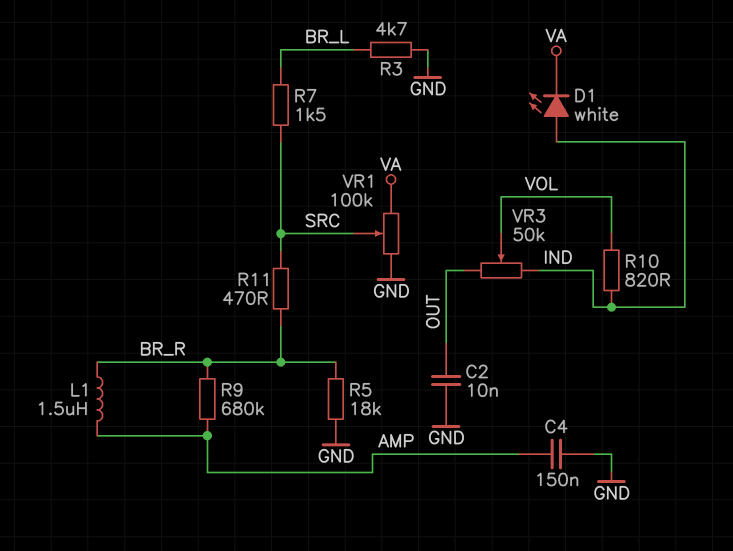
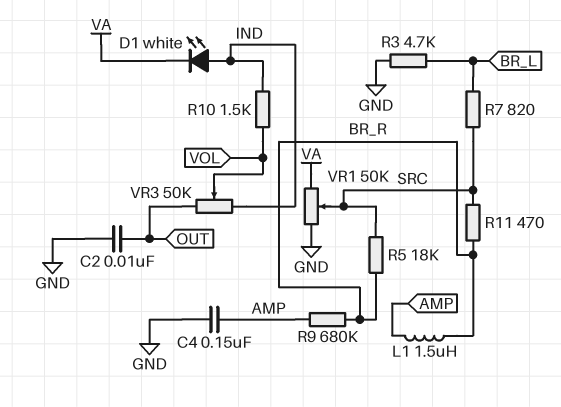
R5: 18k (BR_R, GND) -> 18k (BR_R, SRC)
R7: 1.5k (BR_L, SRC) -> 820 (BR_L, SRC)
R10: 820 (IND, VOL) -> 1.5k (IND, VOL)
VR1: 100k (GND, VA, wiper SRC) -> 50k (GND, VA, wiper SRC)

